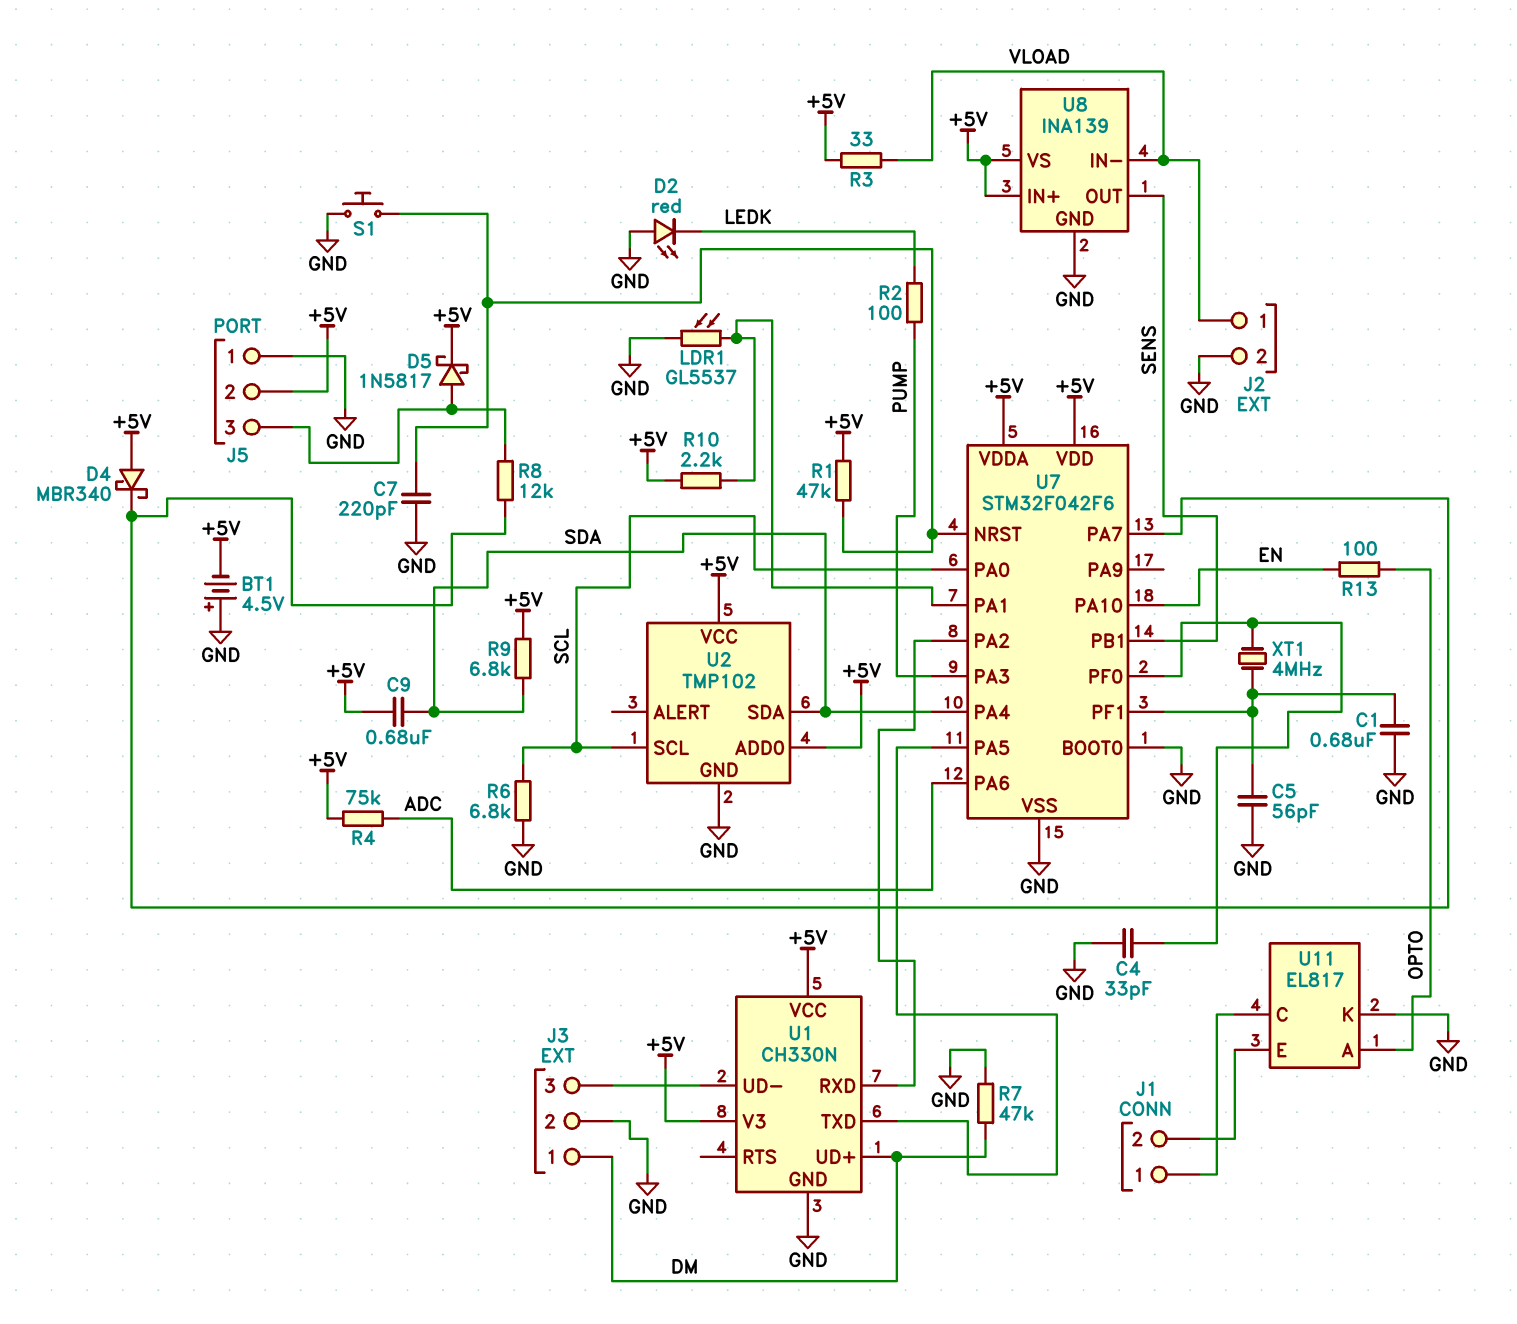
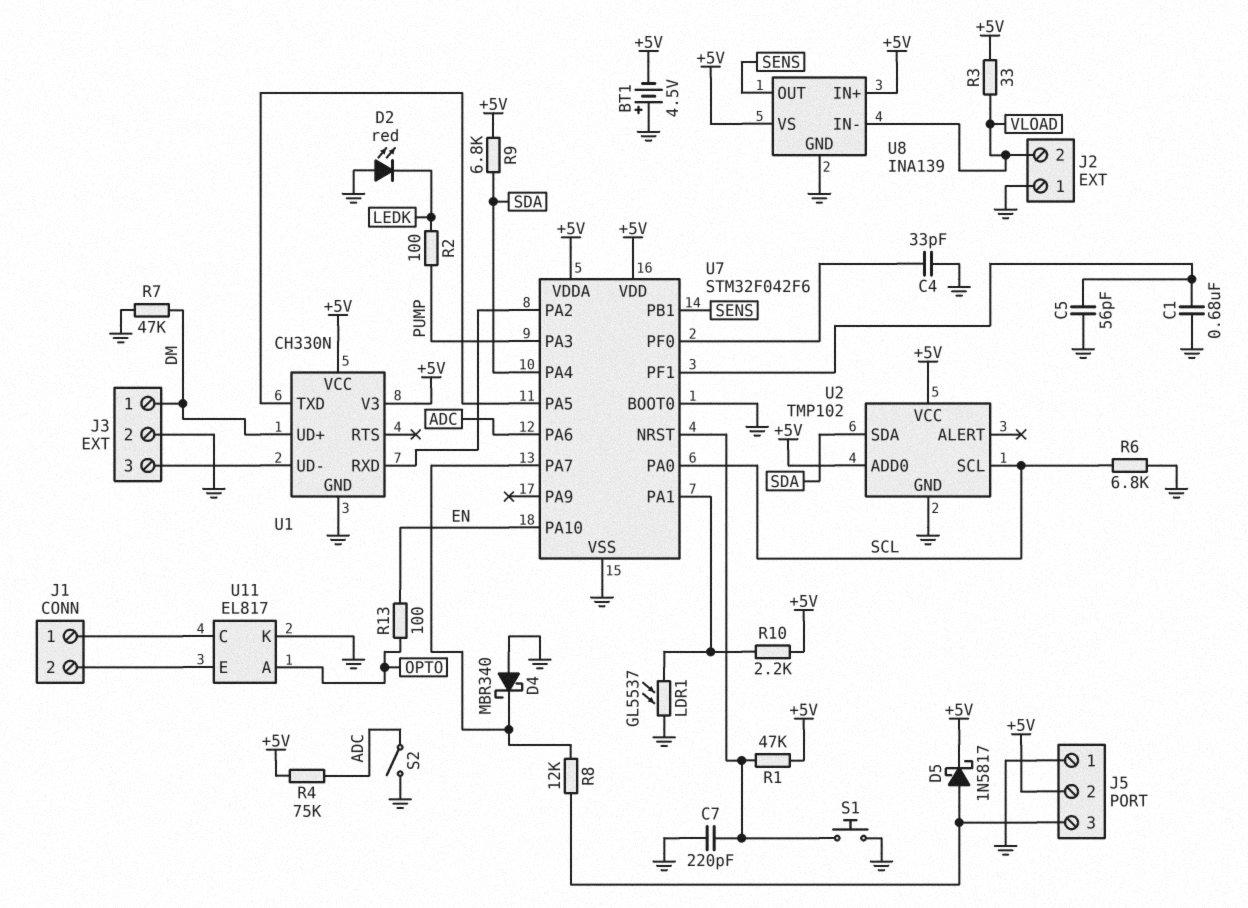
C9: 680nF (+5V, SDA) -> none
D4: schottky MBR340 (A +5V, K U7/PA7) -> schottky MBR340 (A GND, K U7/PA7)
J2 pin 1: VLOAD -> GND
J2 pin 2: GND -> VLOAD
S2: none -> switch (ADC, GND)
XT1: 4MHz (U7/PF0, U7/PF1) -> none

